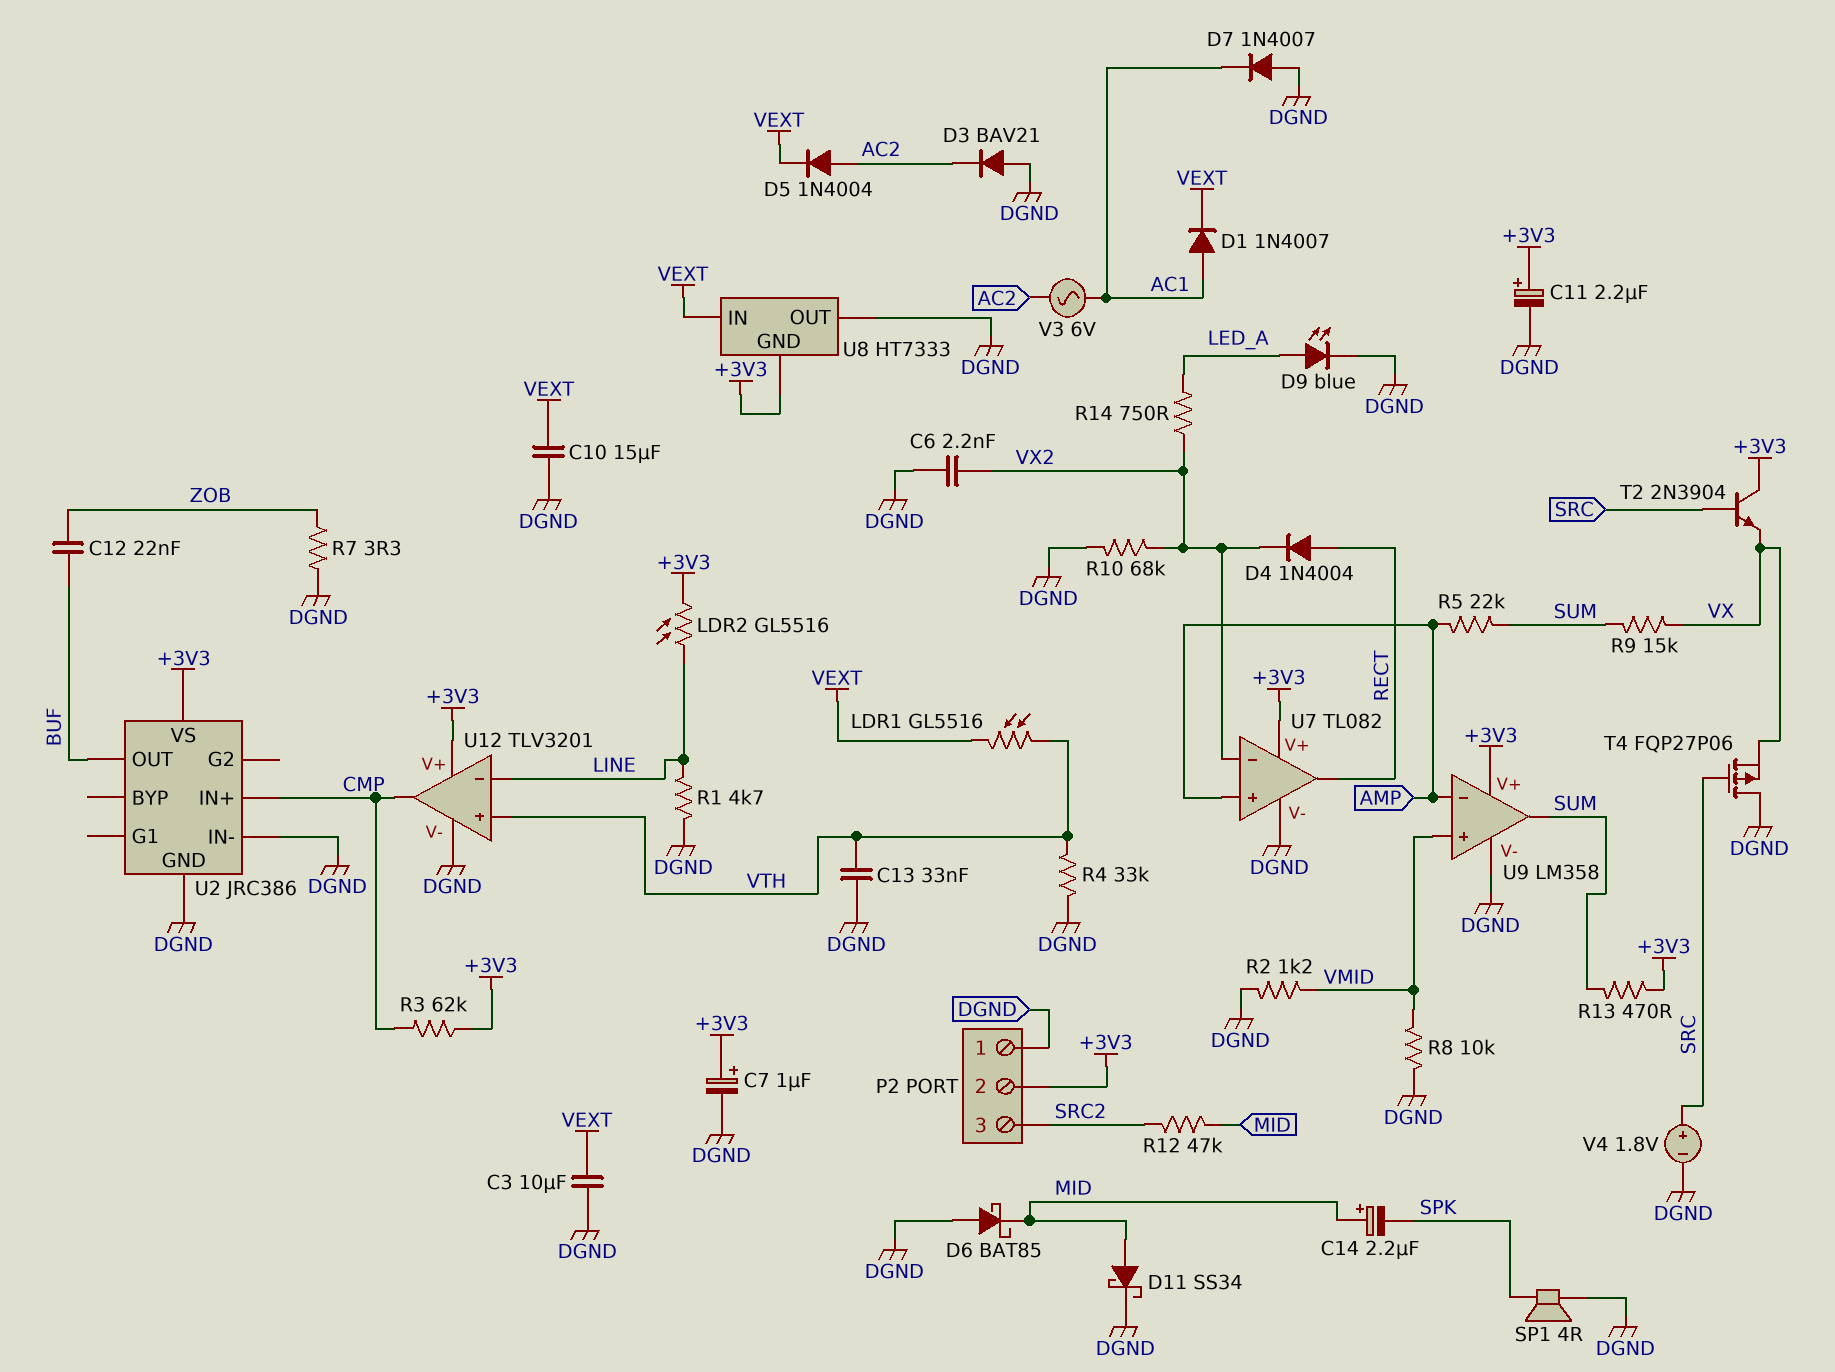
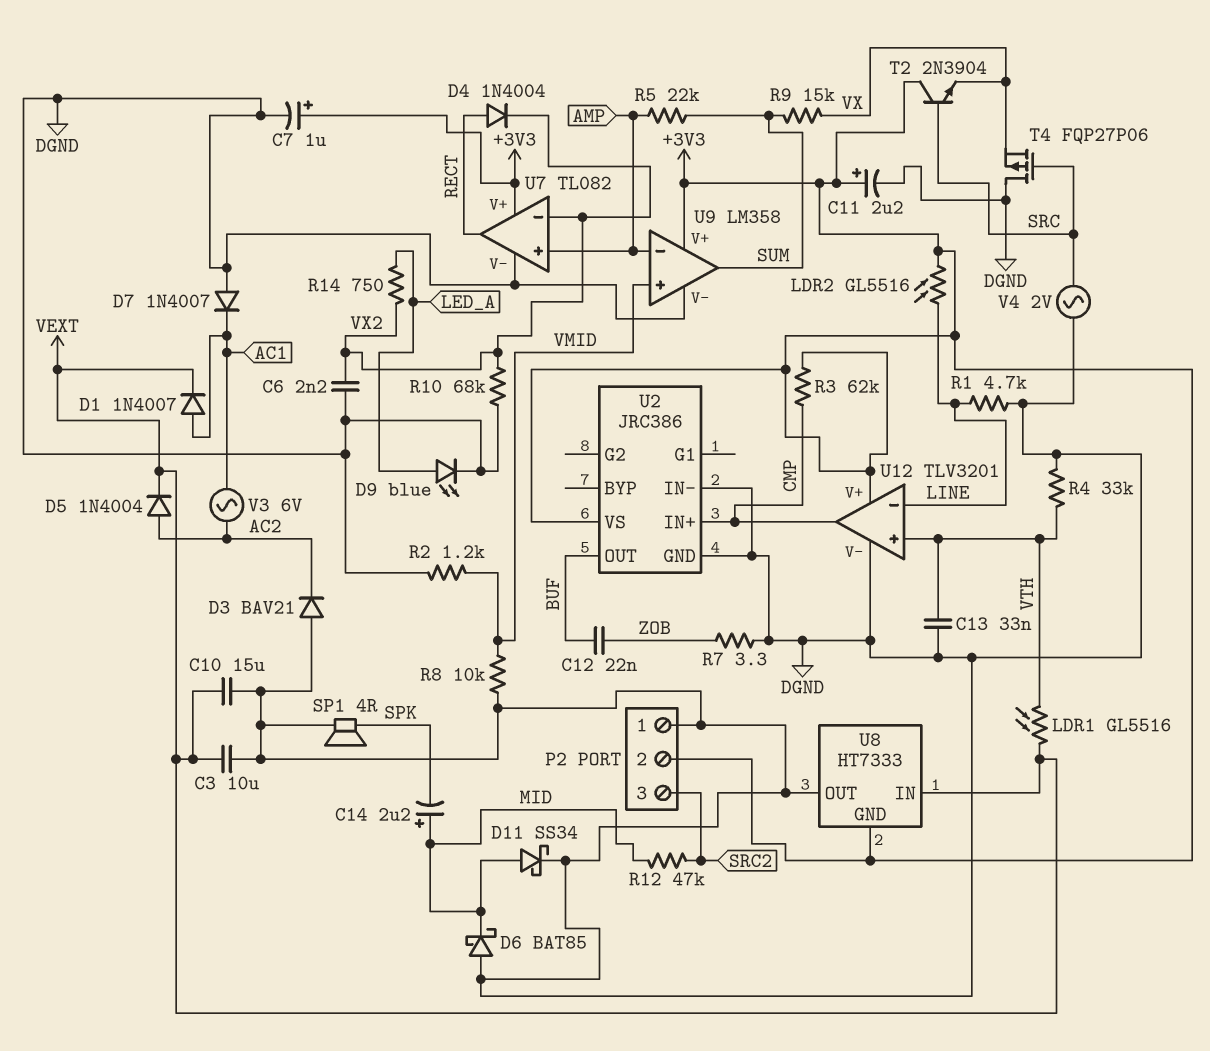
R13: 470 (+3V3, SUM) -> none
V4: 1.8V (plus SRC, minus DGND) -> AC 2V (DGND, SRC)

